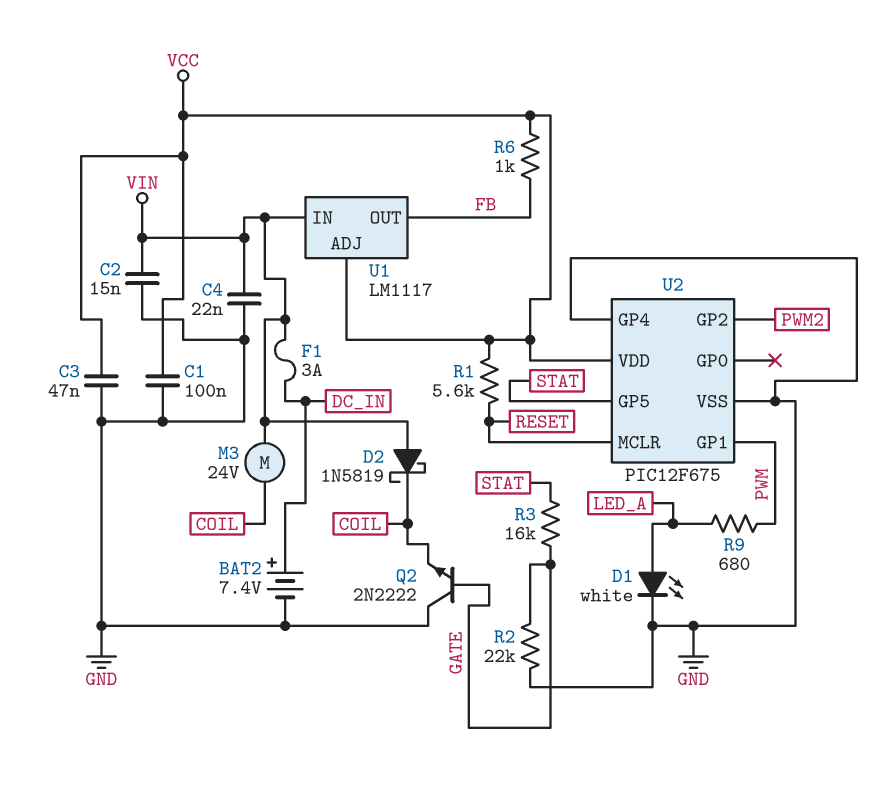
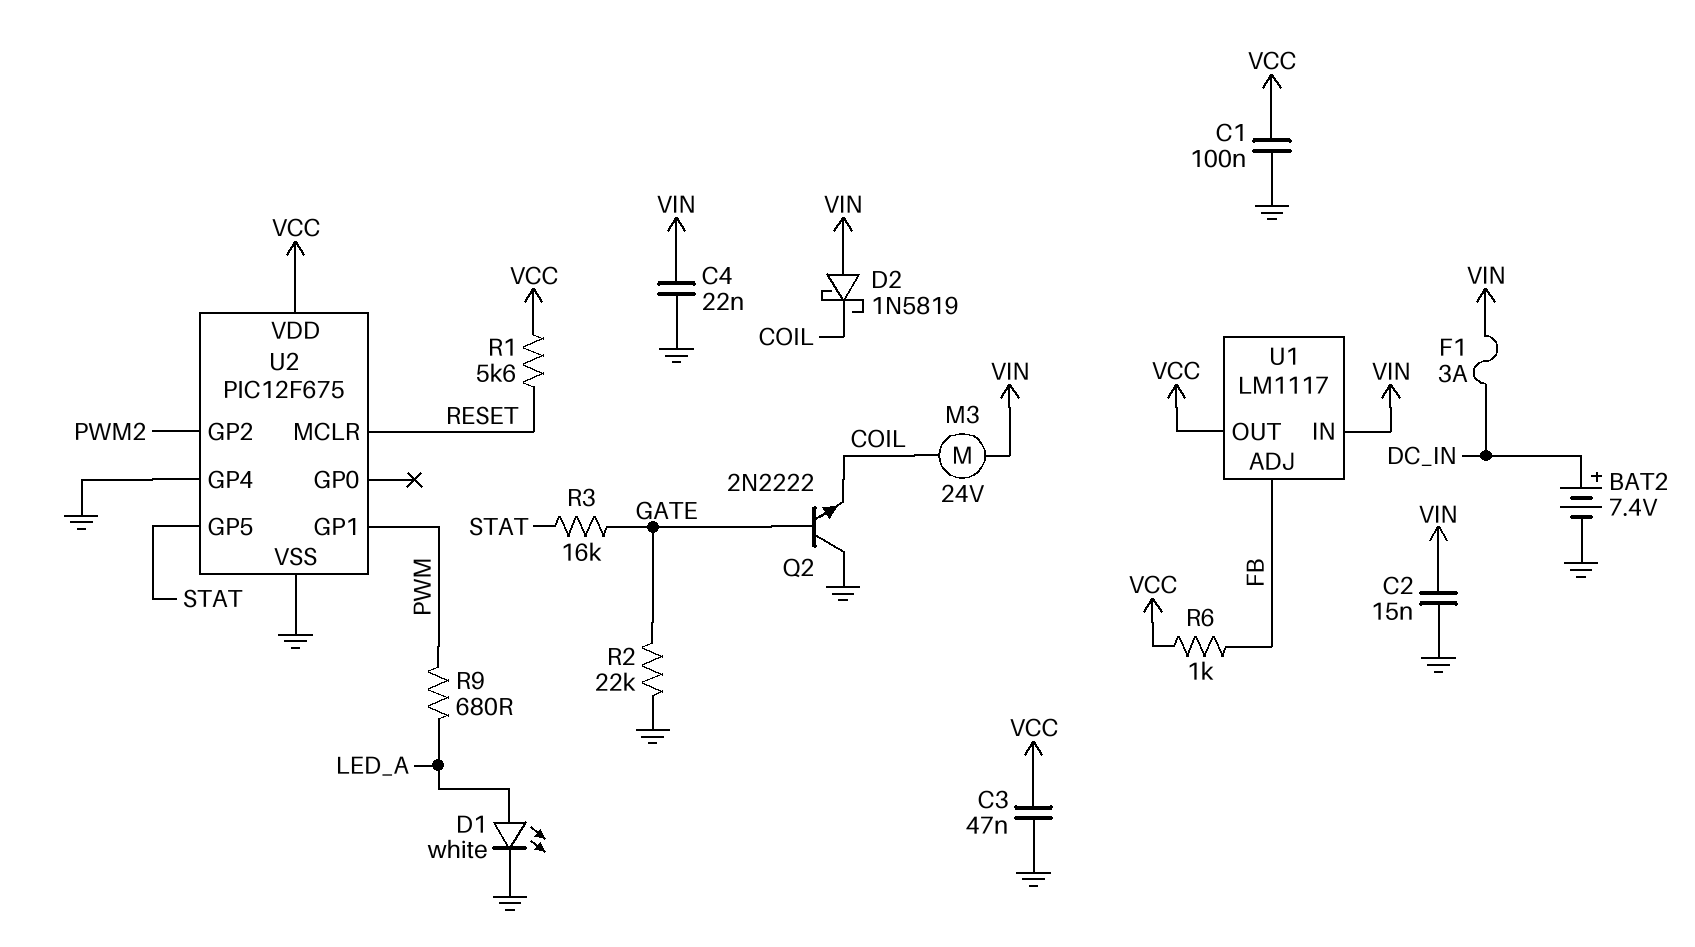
U1 pin ADJ: VCC -> FB
U1 pin OUT: FB -> VCC

